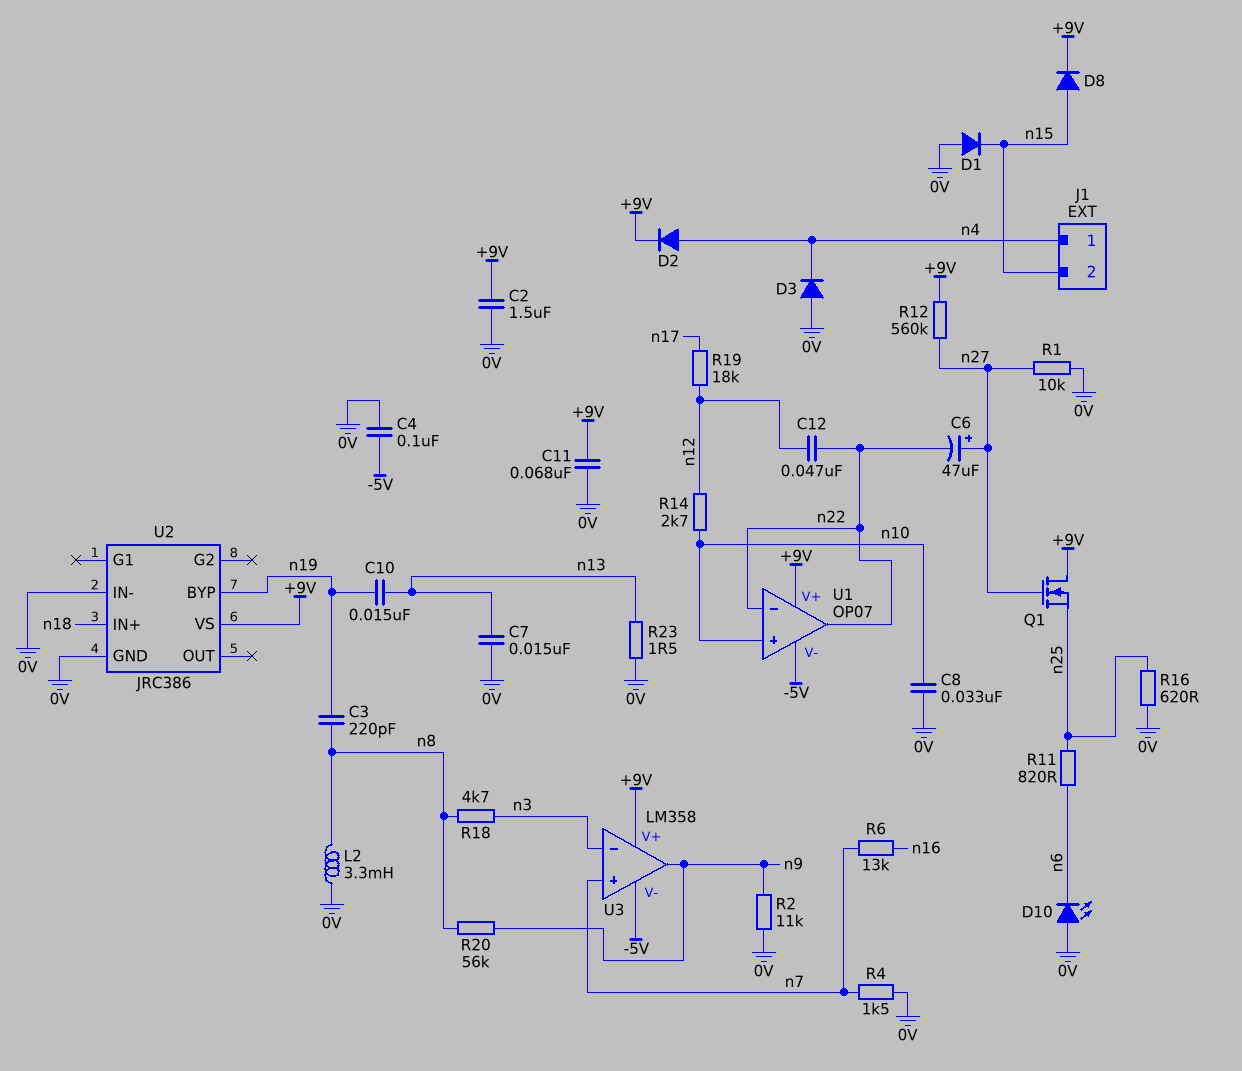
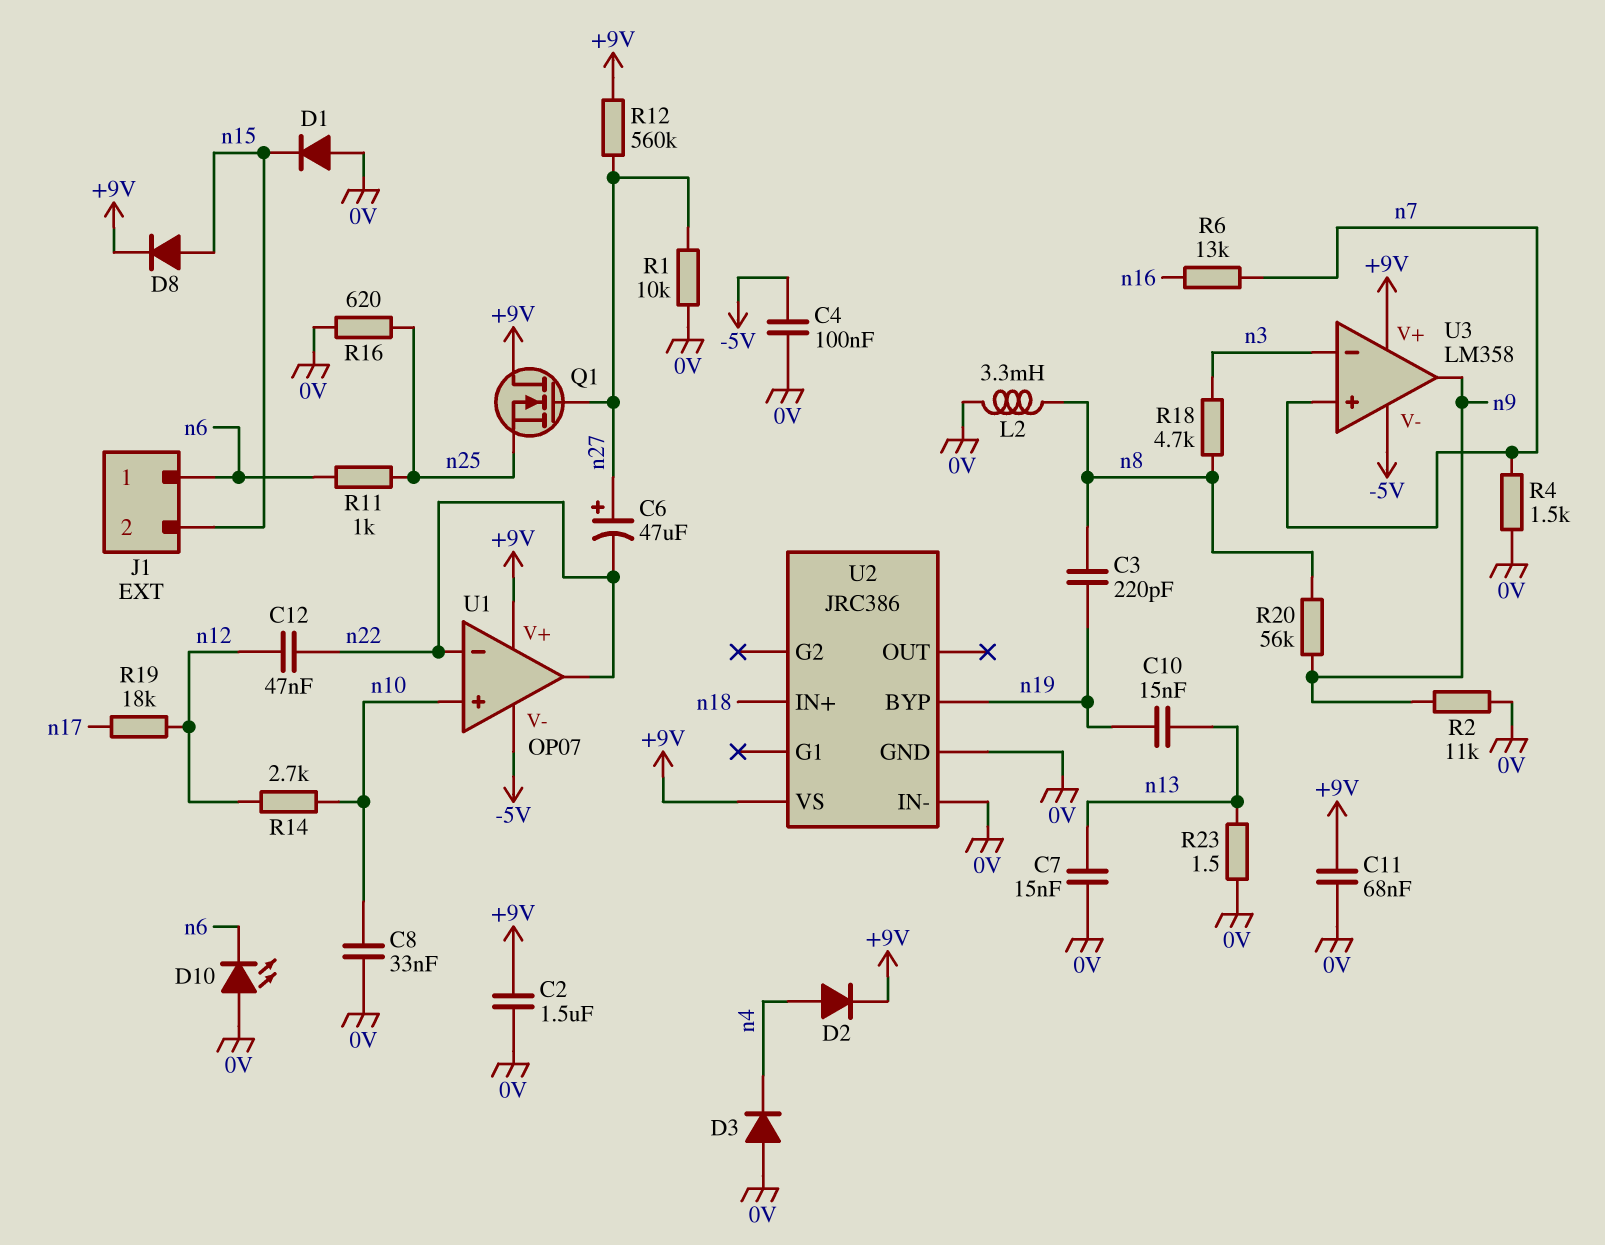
J1 pin 1: n4 -> n6
R11: 820 (n6, n25) -> 1k (n6, n25)

